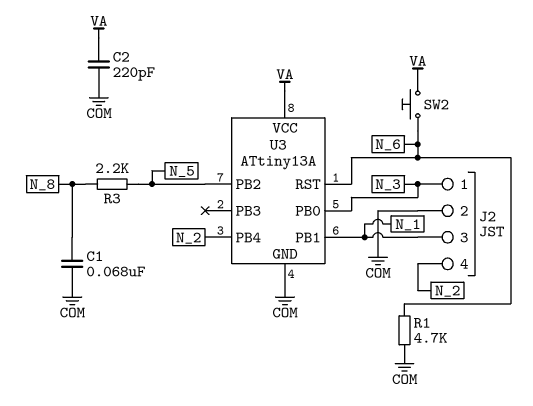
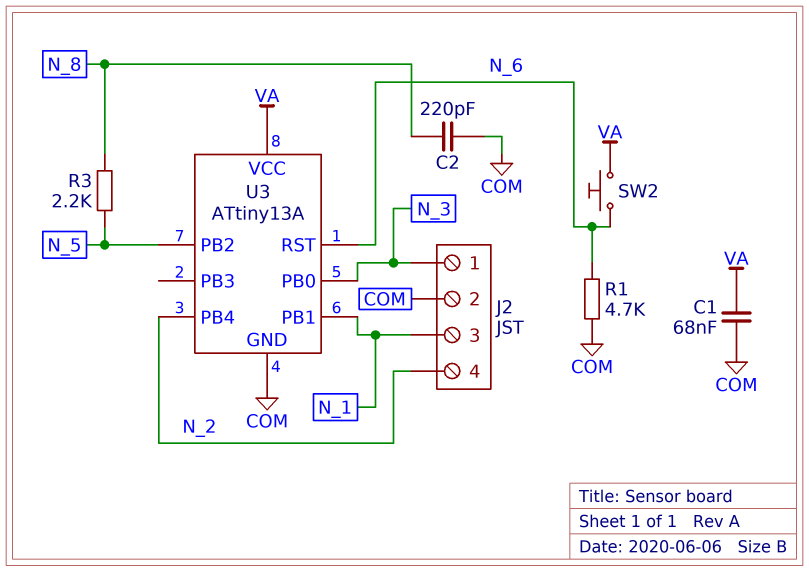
C1: 68nF (COM, N_8) -> 68nF (COM, VA)
C2: 220pF (COM, VA) -> 220pF (COM, N_8)

